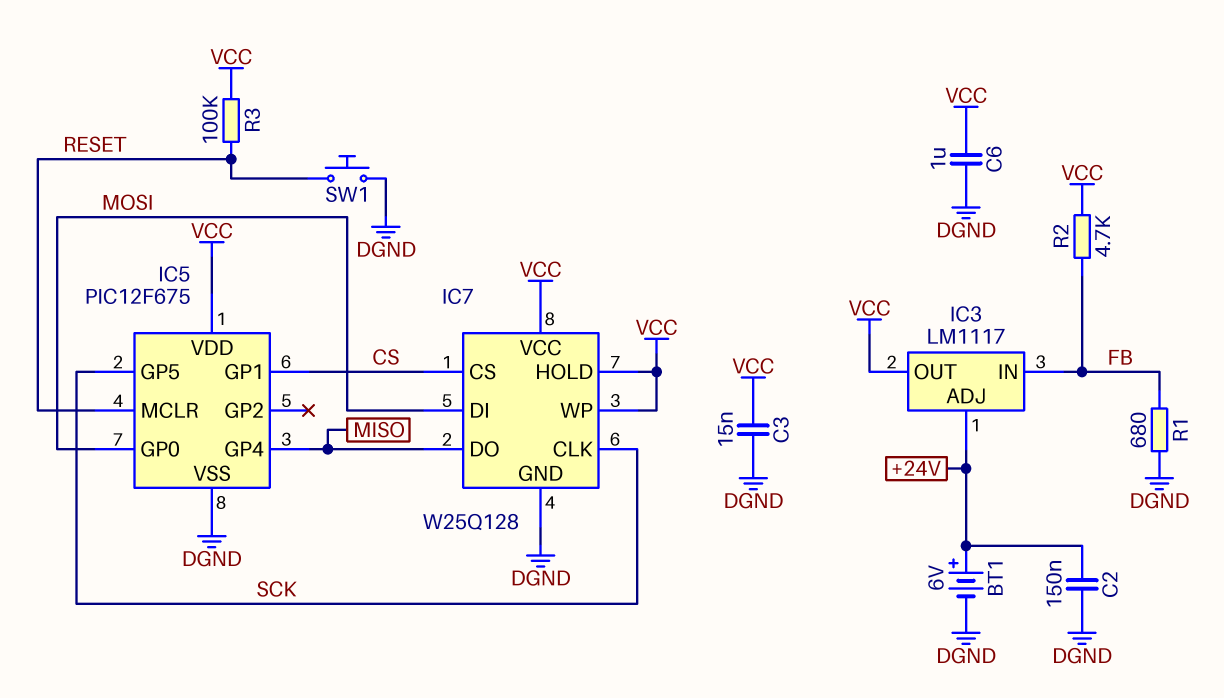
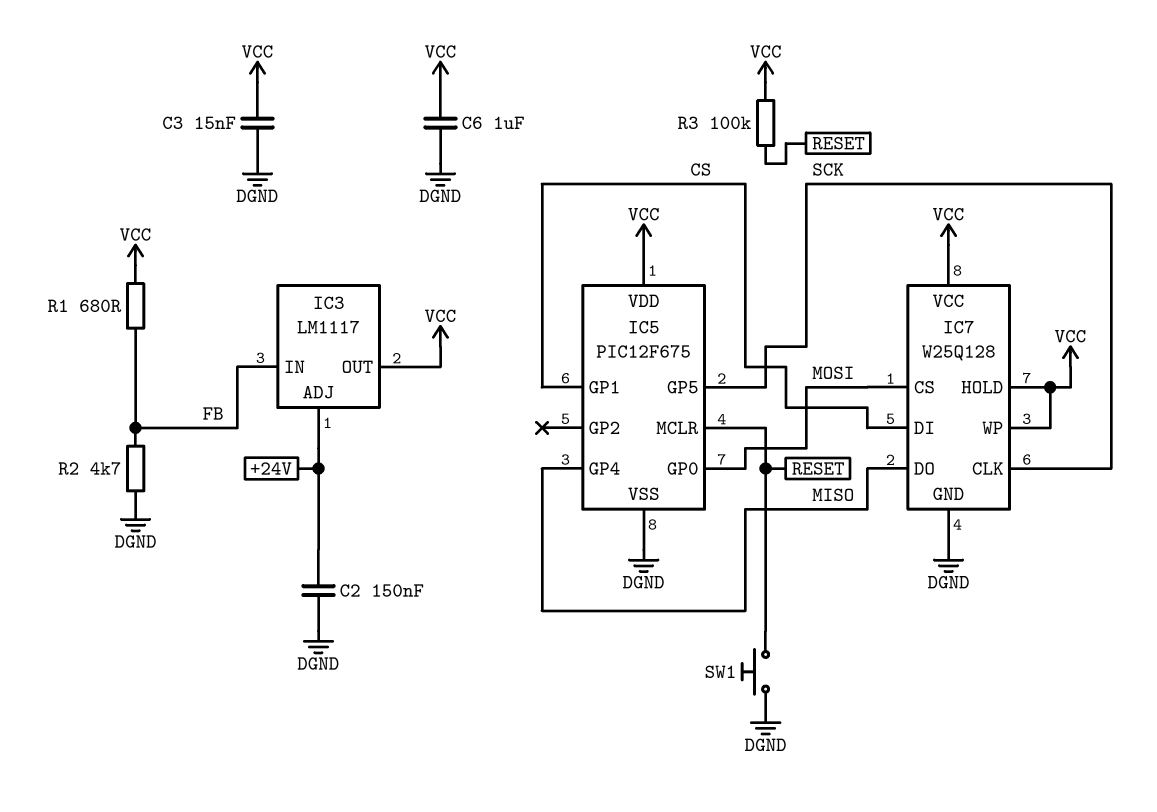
BT1: 6V (plus +24V, minus DGND) -> none
IC7 pin CS: CS -> MOSI
IC7 pin DI: MOSI -> CS
R1: 680 (DGND, FB) -> 680 (FB, VCC)
R2: 4.7k (FB, VCC) -> 4.7k (DGND, FB)

